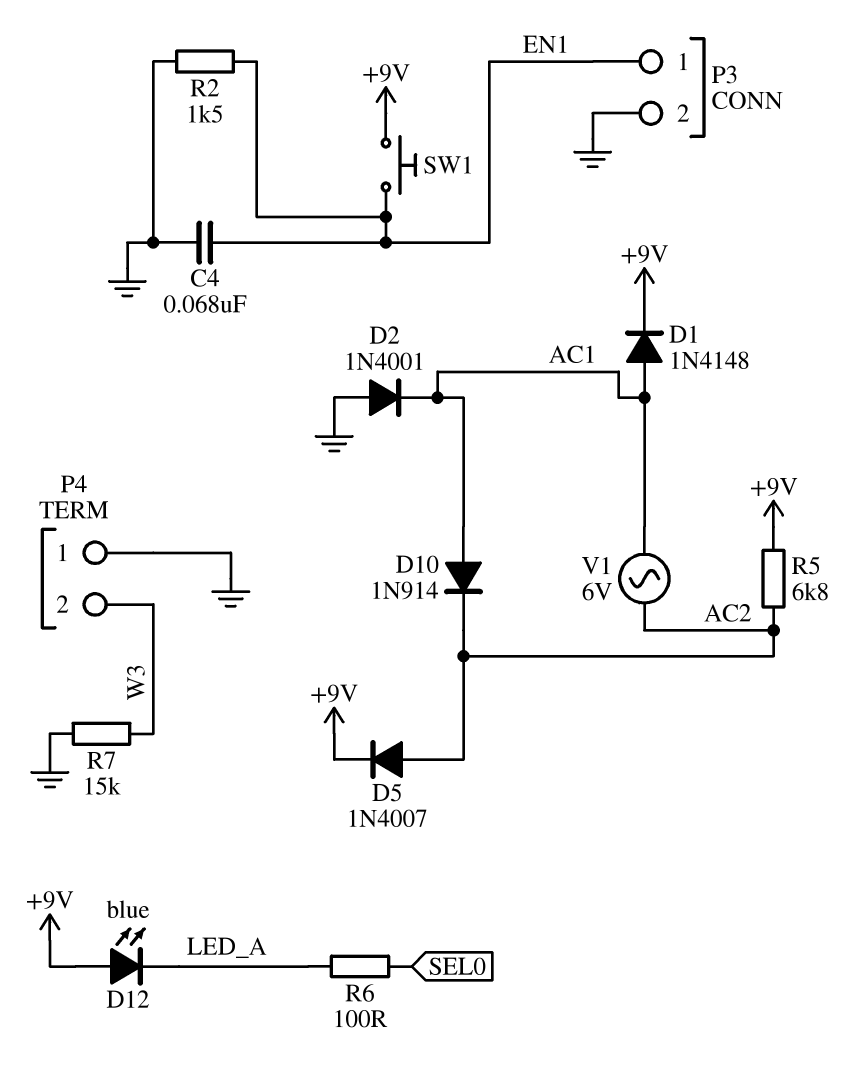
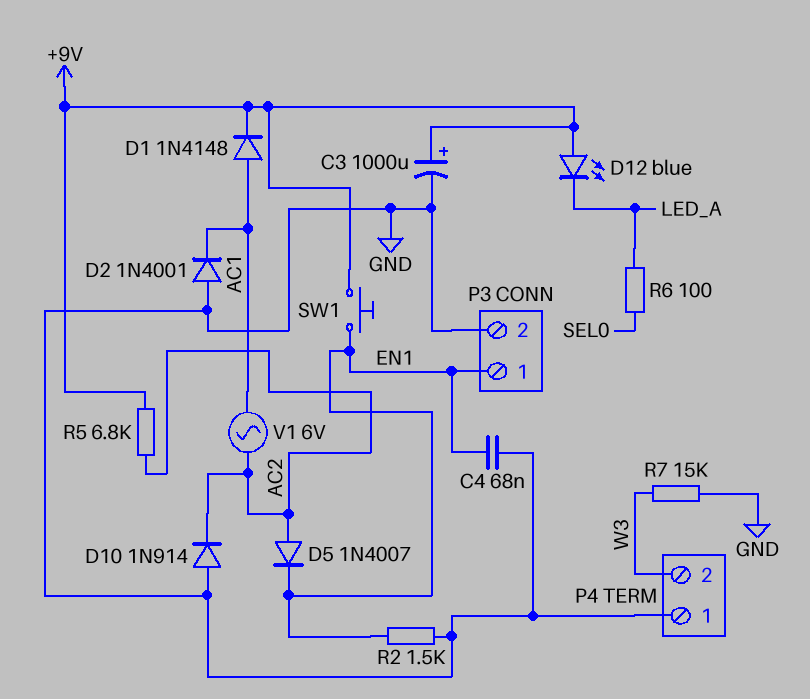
C3: none -> 1000uF (plus +9V, minus GND)
D5: diode 1N4007 (A AC2, K +9V) -> diode 1N4007 (A AC2, K EN1)
D10: diode 1N914 (A AC1, K AC2) -> diode 1N914 (A GND, K AC2)

